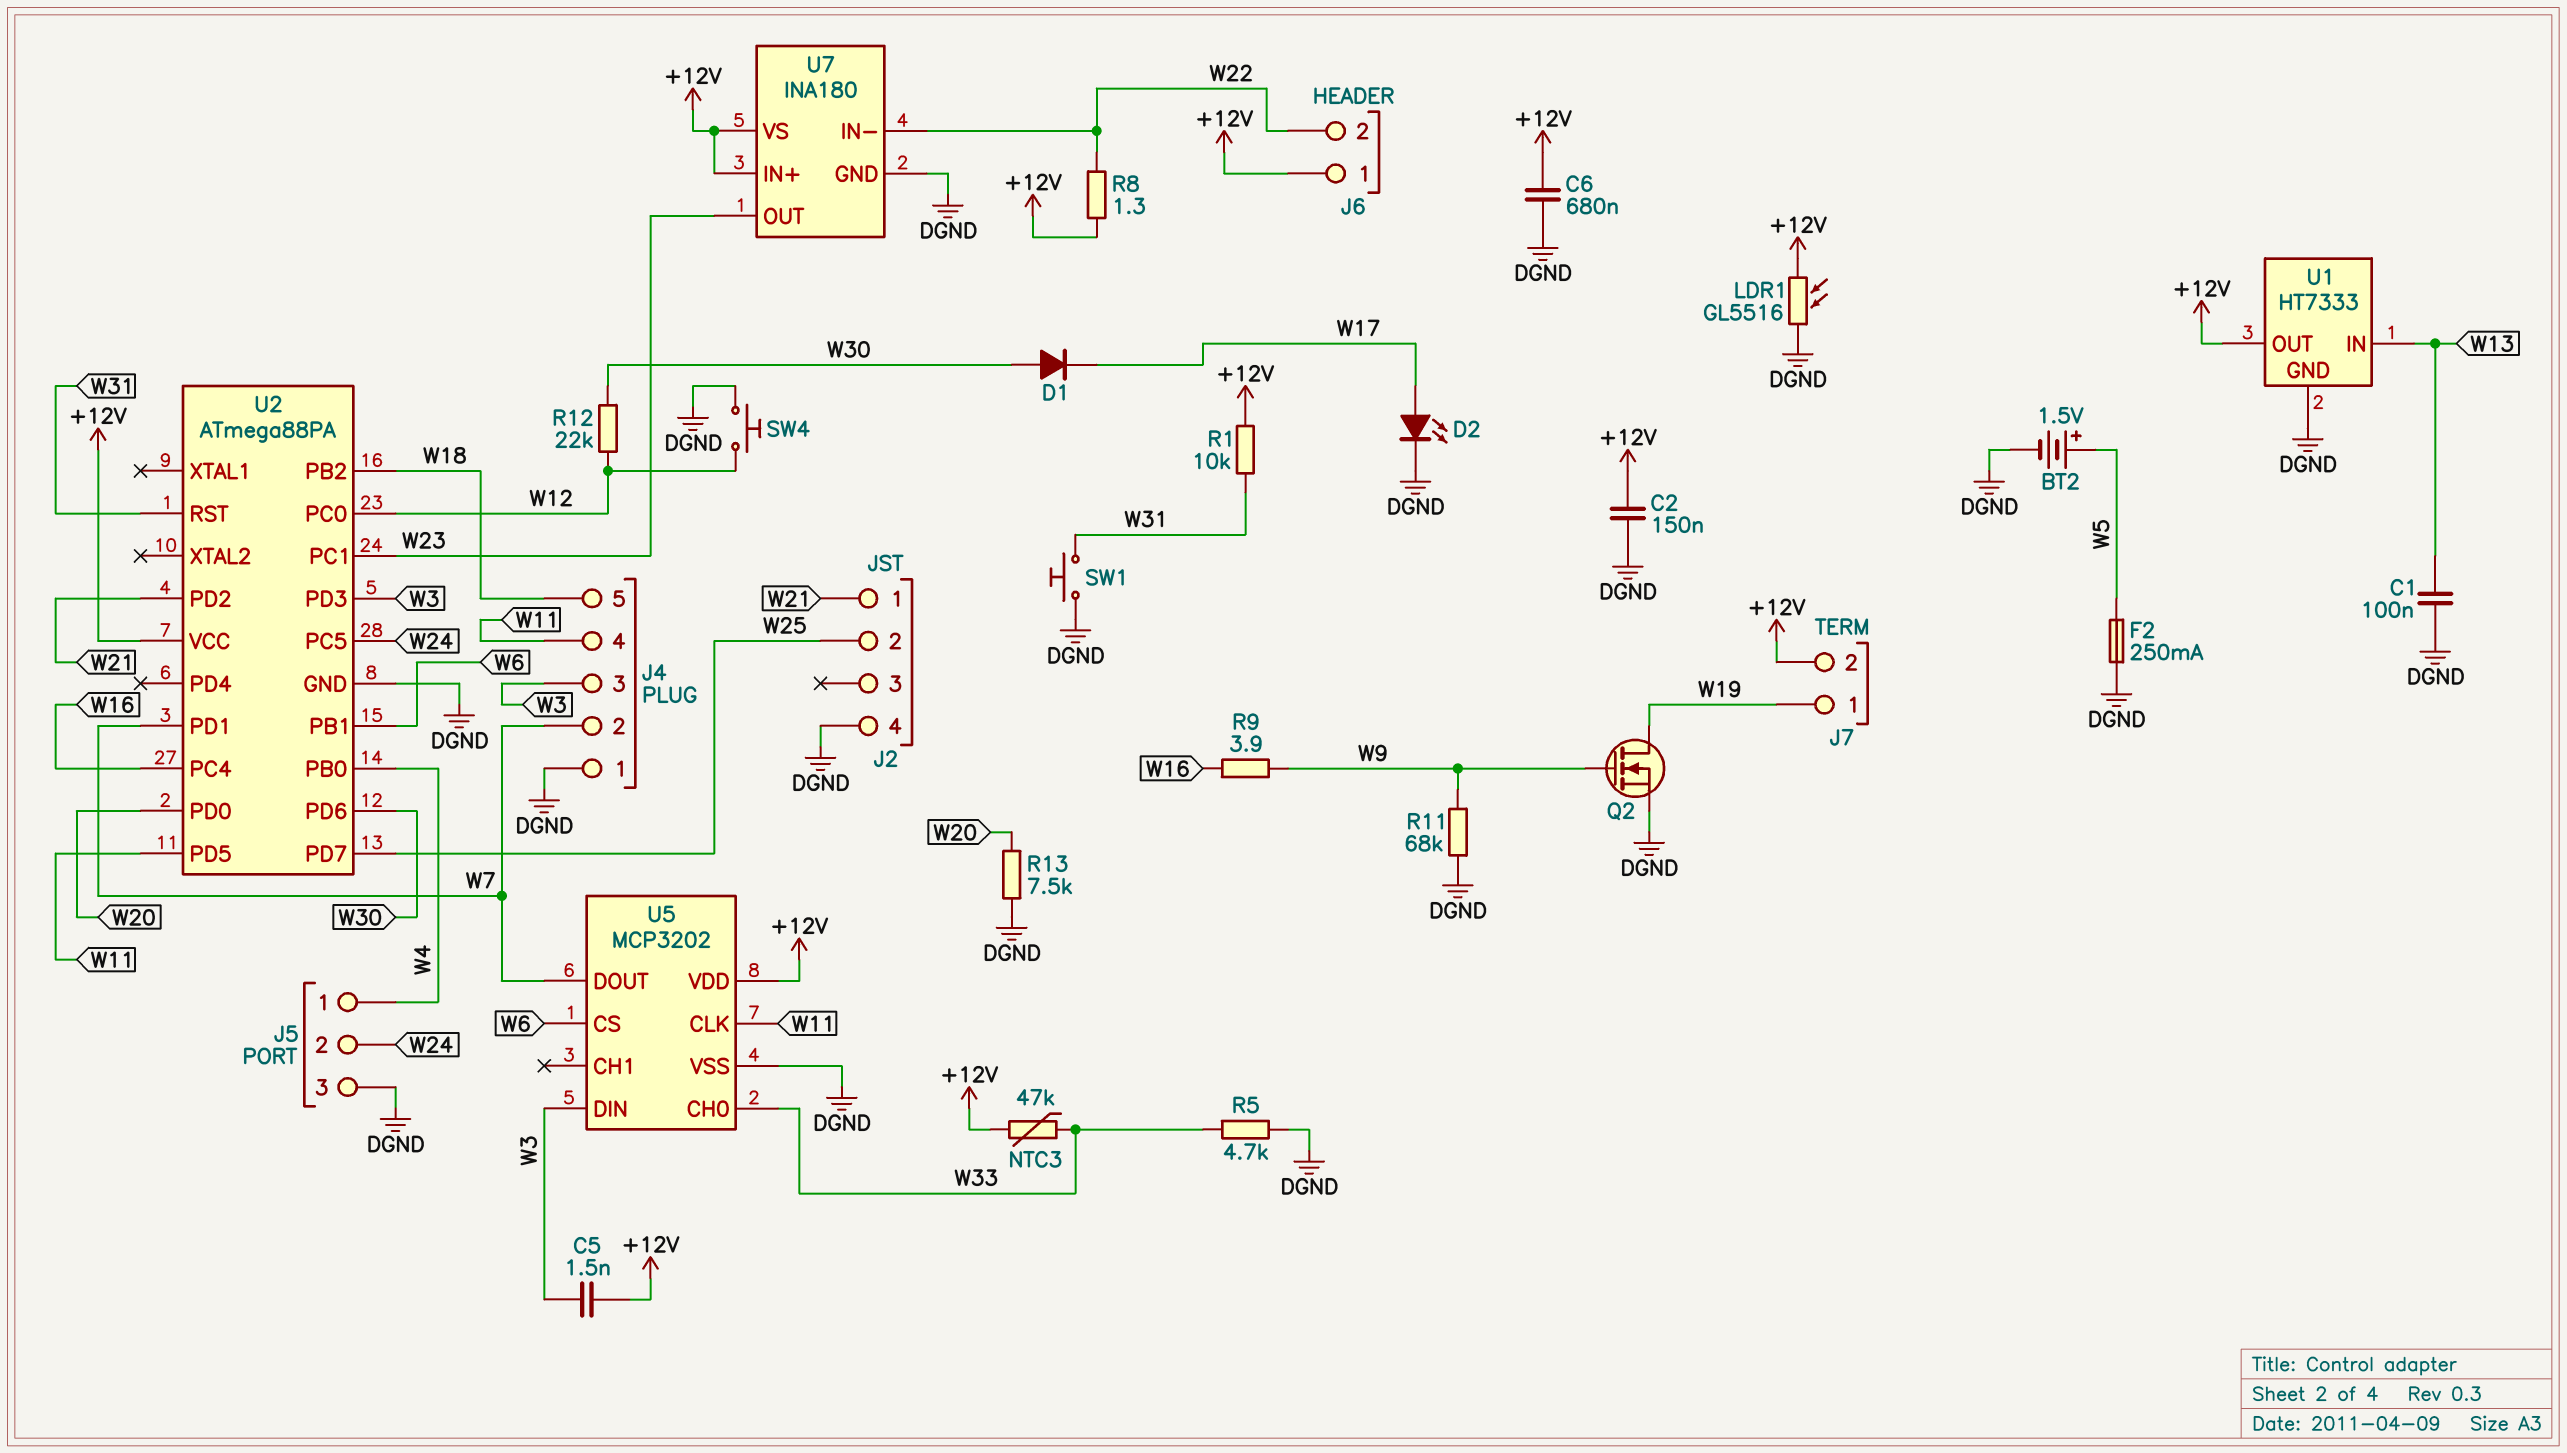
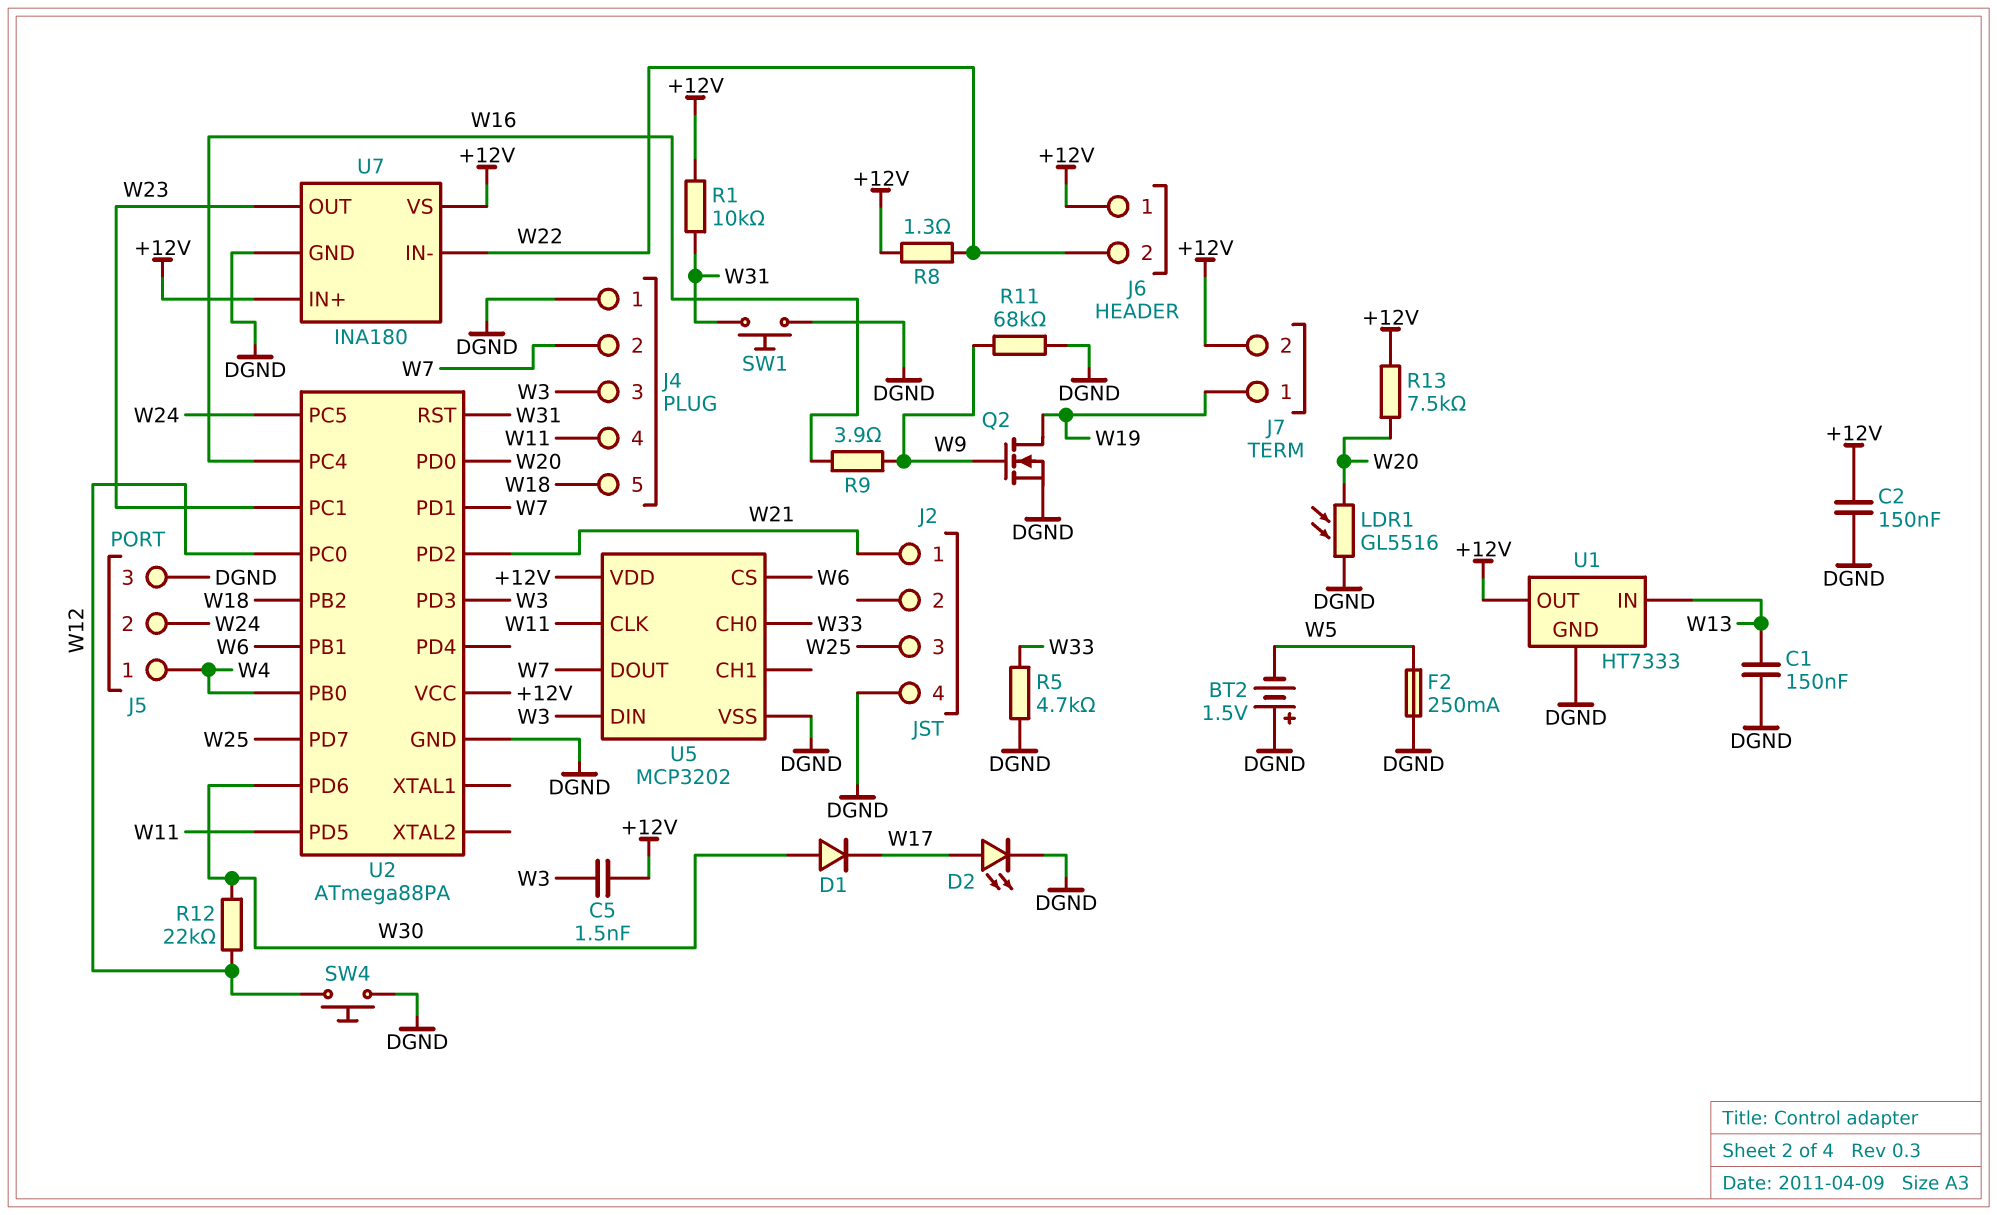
BT2: 1.5V (plus W5, minus DGND) -> 1.5V (plus DGND, minus W5)
C1: 100nF (DGND, W13) -> 150nF (DGND, W13)
C6: 680nF (+12V, DGND) -> none
J2 pin 2: W25 -> none
J2 pin 3: none -> W25
LDR1: GL5516 (+12V, DGND) -> GL5516 (DGND, W20)
NTC3: 47k (+12V, W33) -> none
R13: 7.5k (DGND, W20) -> 7.5k (+12V, W20)

